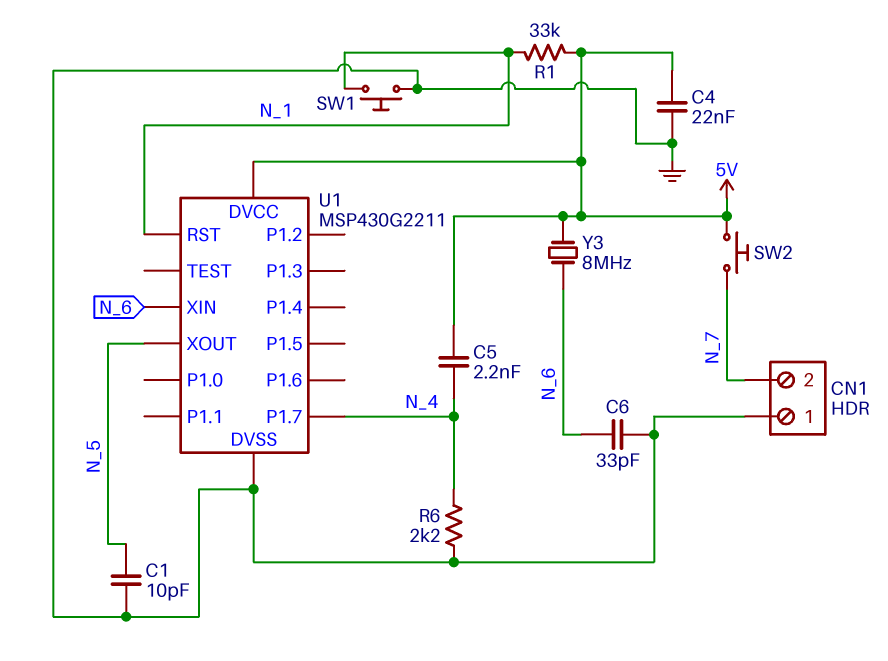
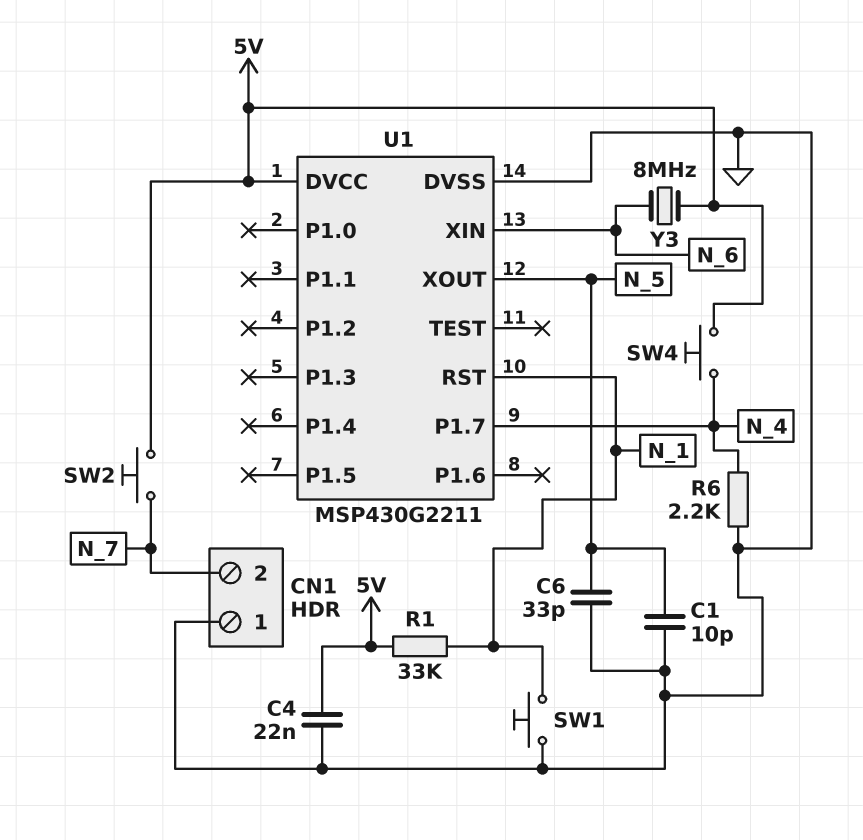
C5: 2.2nF (5V, N_4) -> none
C6: 33pF (GND, N_6) -> 33pF (GND, N_5)
SW4: none -> button (5V, N_4)

